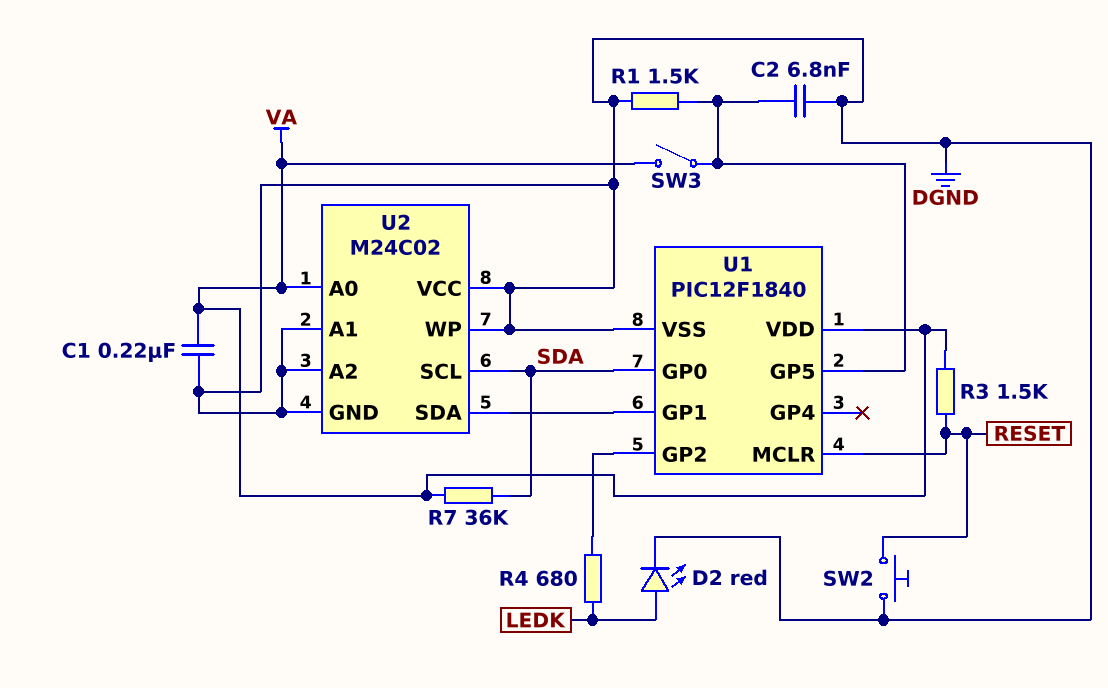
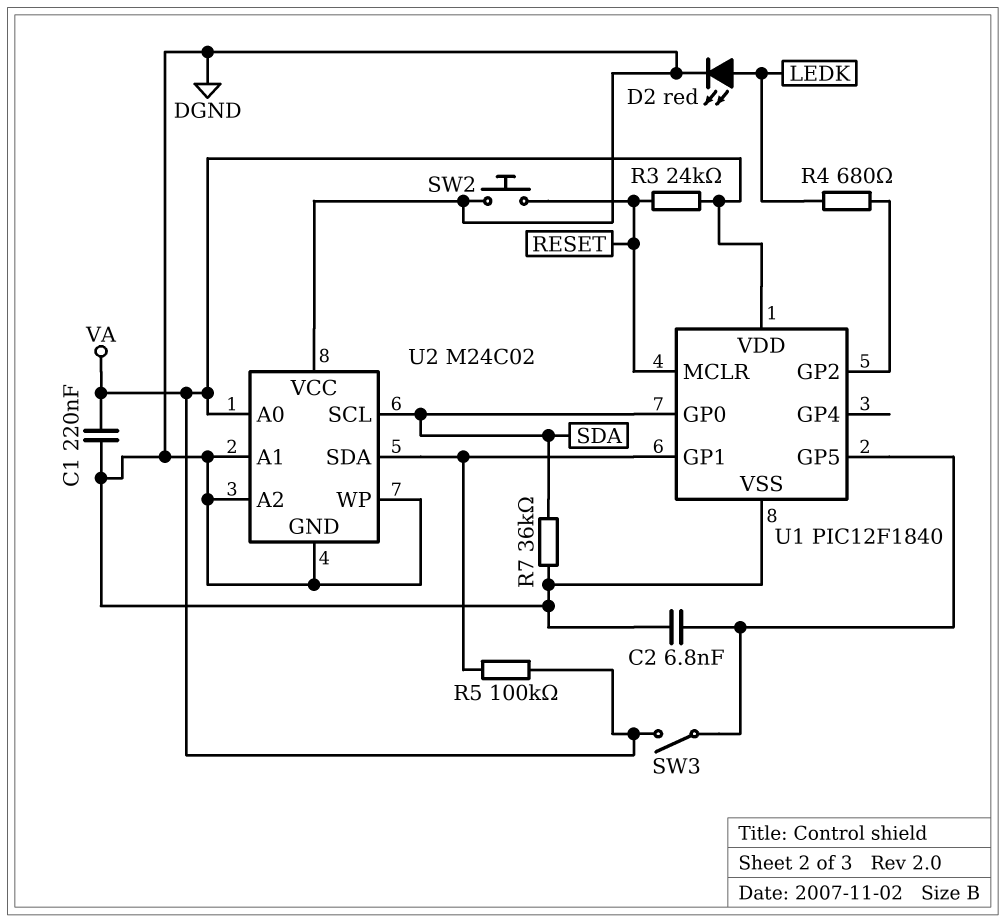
R1: 1.5k (DGND, U1/GP5) -> none
R3: 1.5k (RESET, VA) -> 24k (RESET, VA)
R5: none -> 100k (U1/GP1, VA)
R7: 36k (SDA, VA) -> 36k (DGND, SDA)

